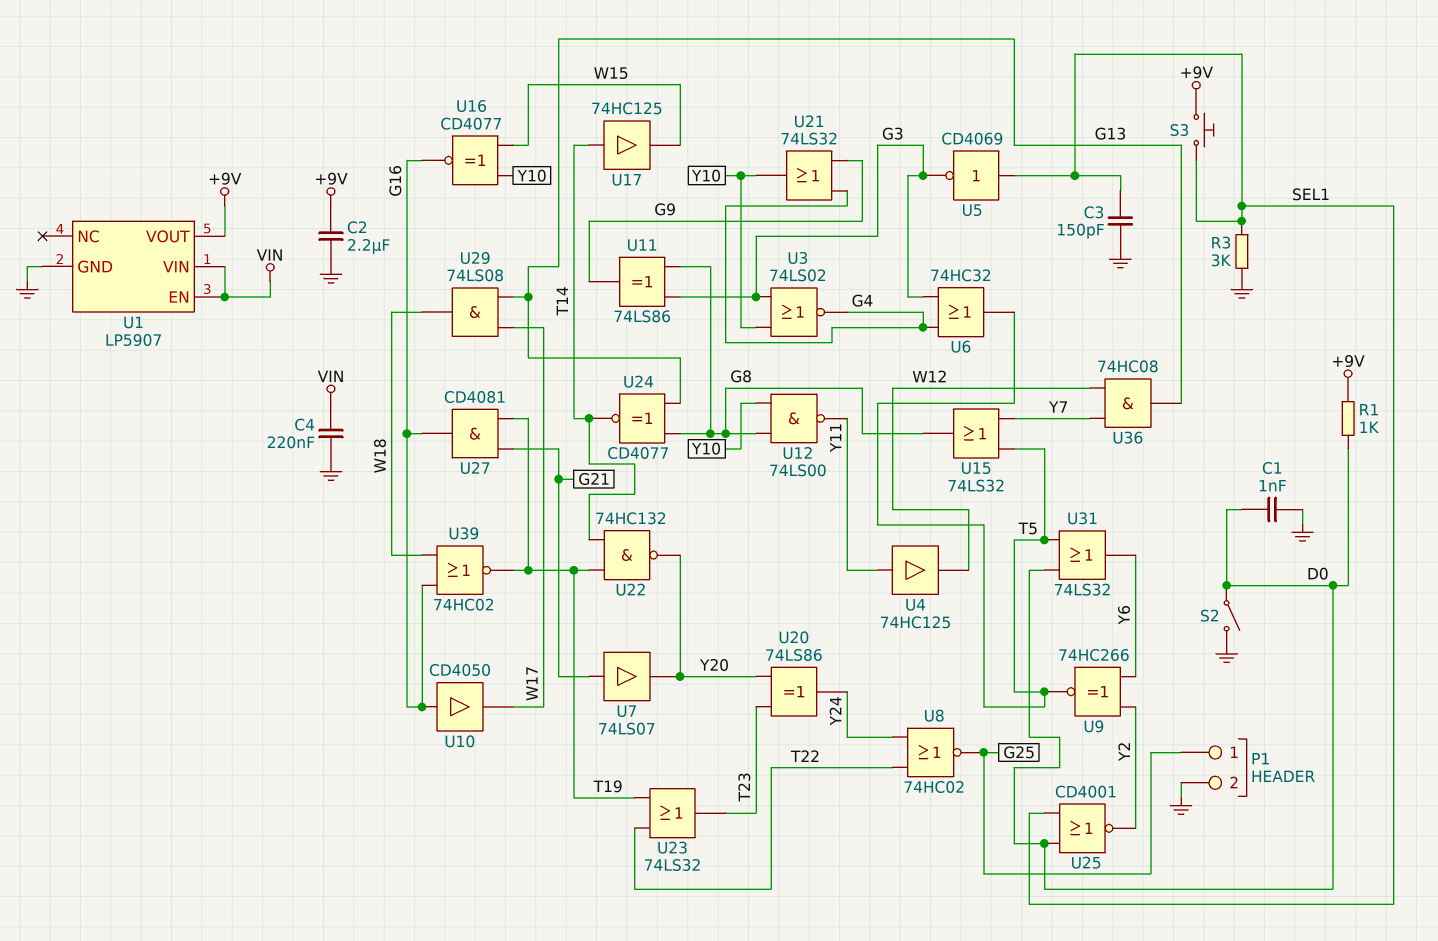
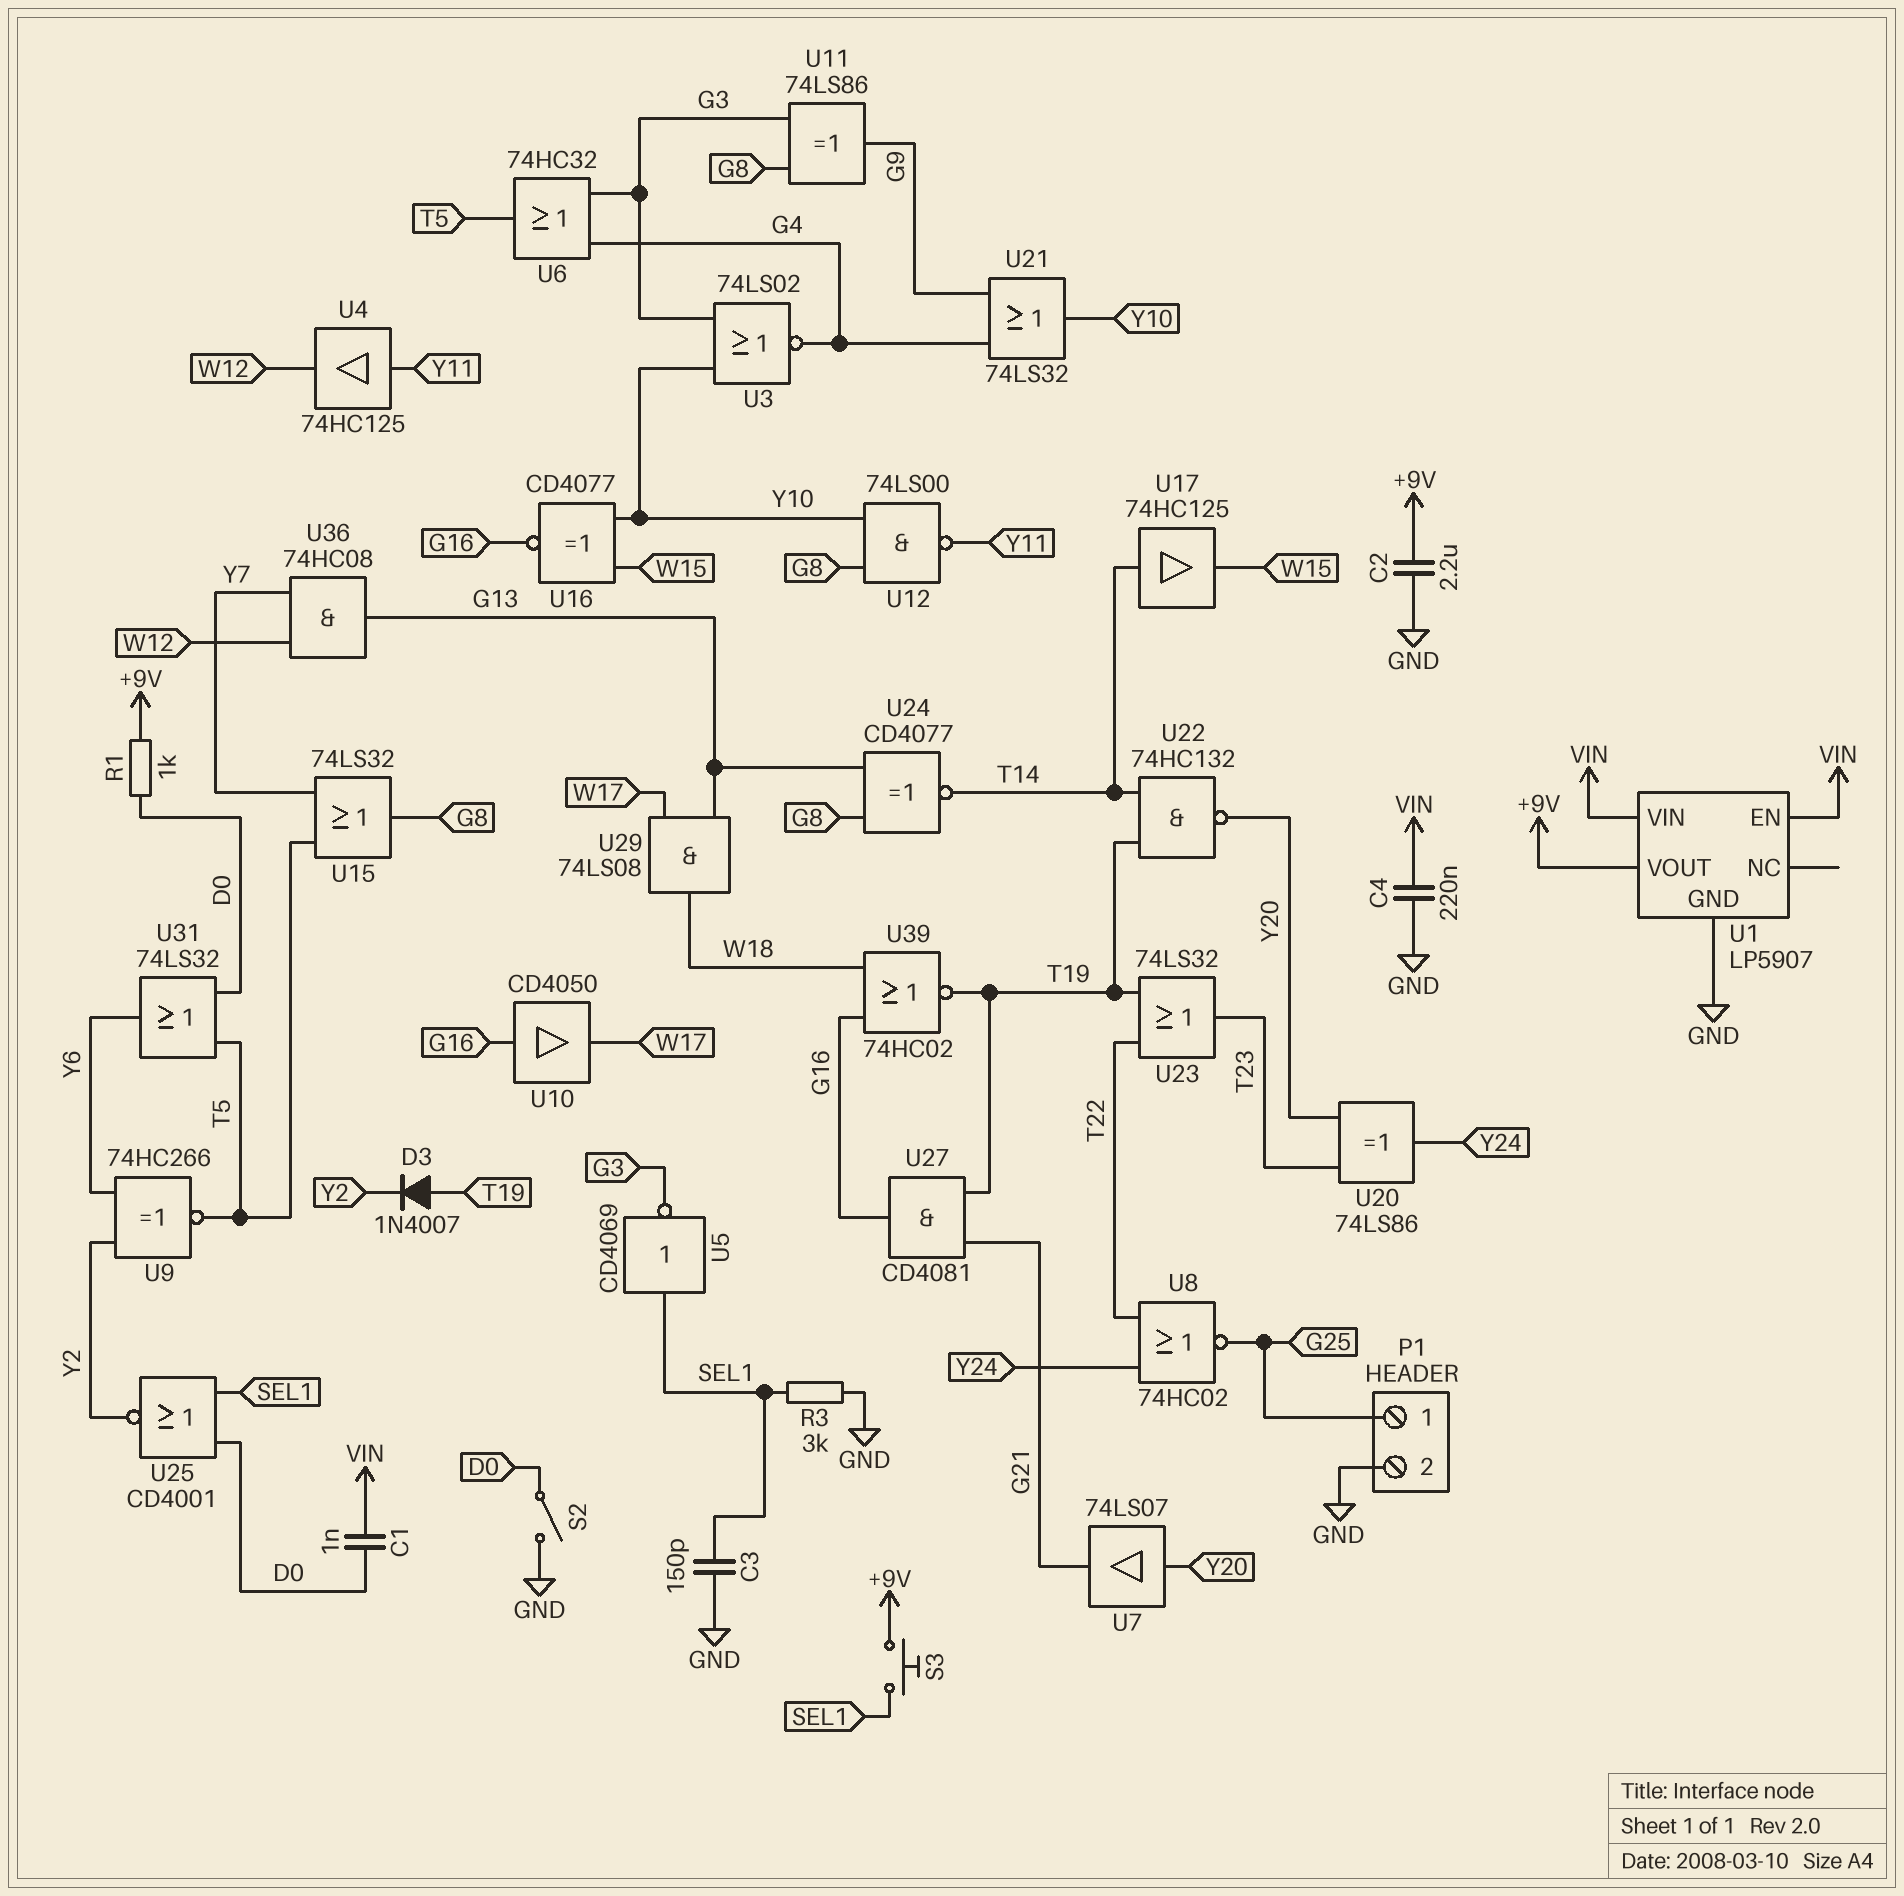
C1: 1nF (D0, GND) -> 1nF (D0, VIN)
D3: none -> diode 1N4007 (A T19, K Y2)
U7: buffer 74LS07 (in G21, out Y20) -> buffer 74LS07 (in Y20, out G21)

